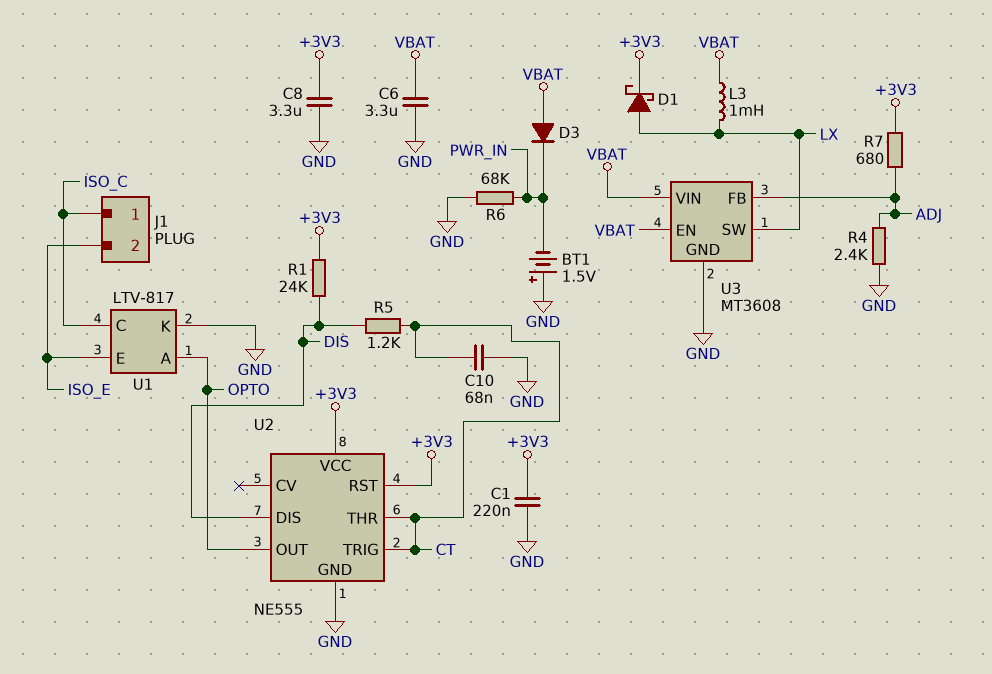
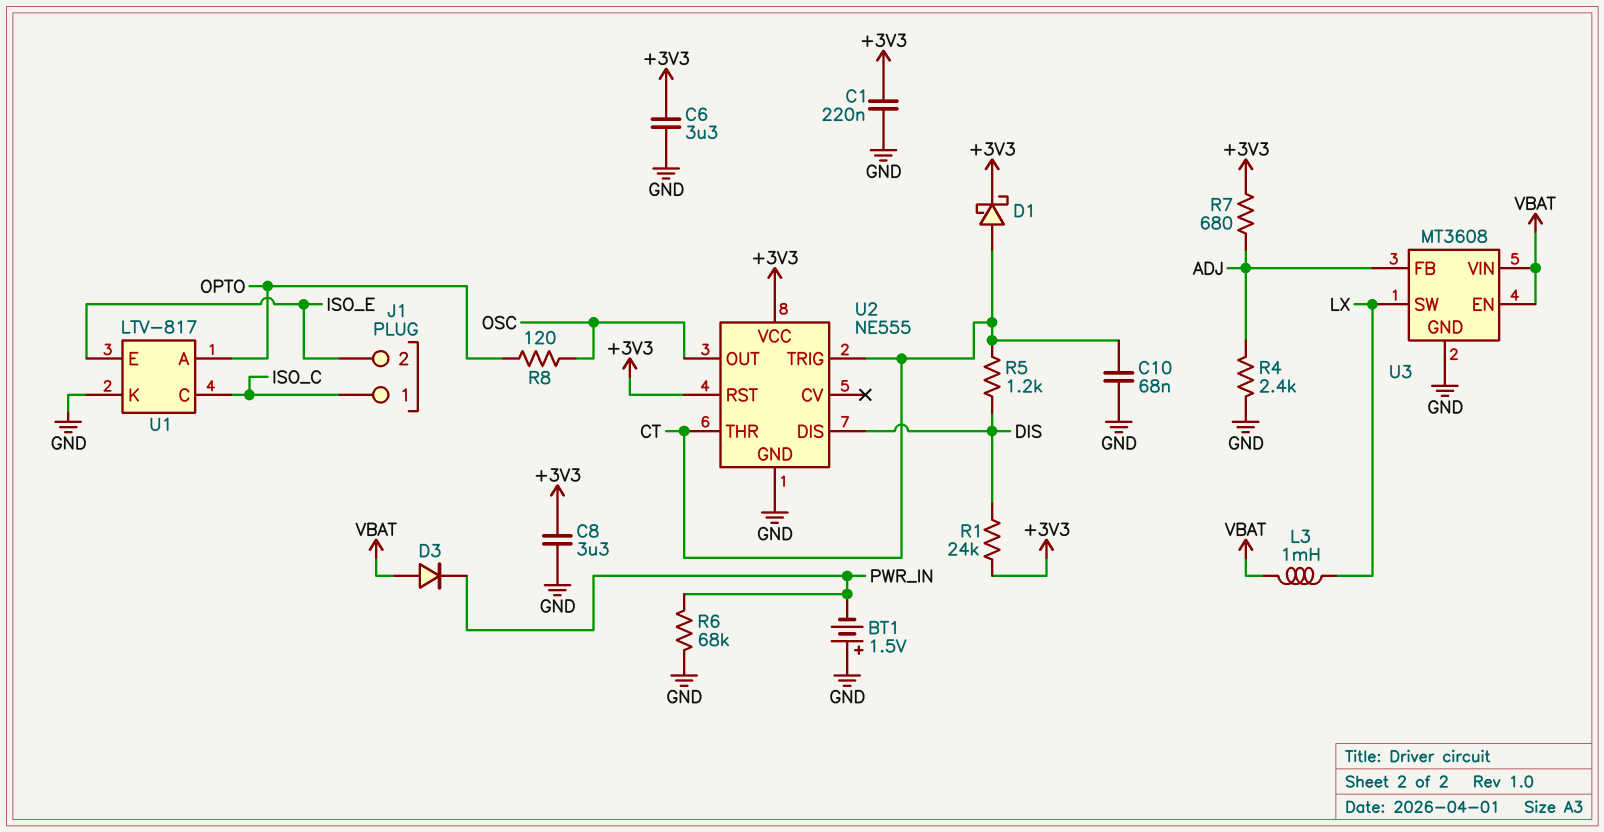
C6: 3.3uF (GND, VBAT) -> 3.3uF (+3V3, GND)
D1: schottky (A LX, K +3V3) -> schottky (A CT, K +3V3)
R8: none -> 120 (OPTO, OSC)
U2 pin OUT: OPTO -> OSC

